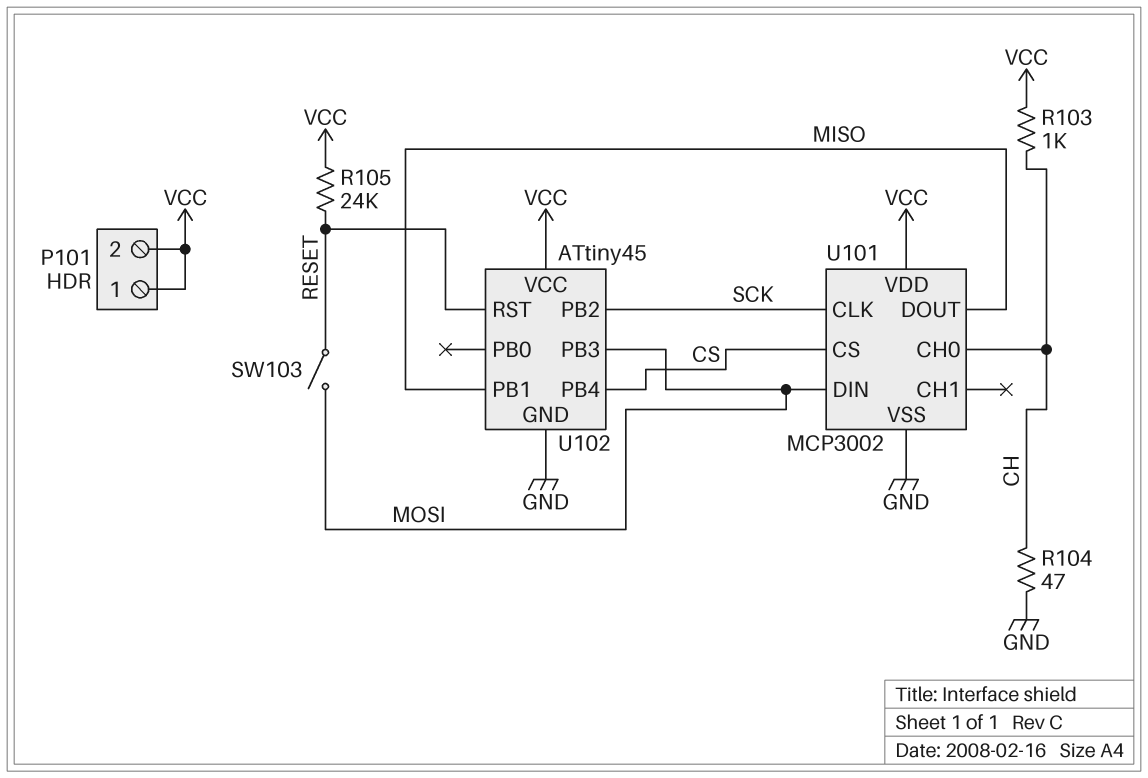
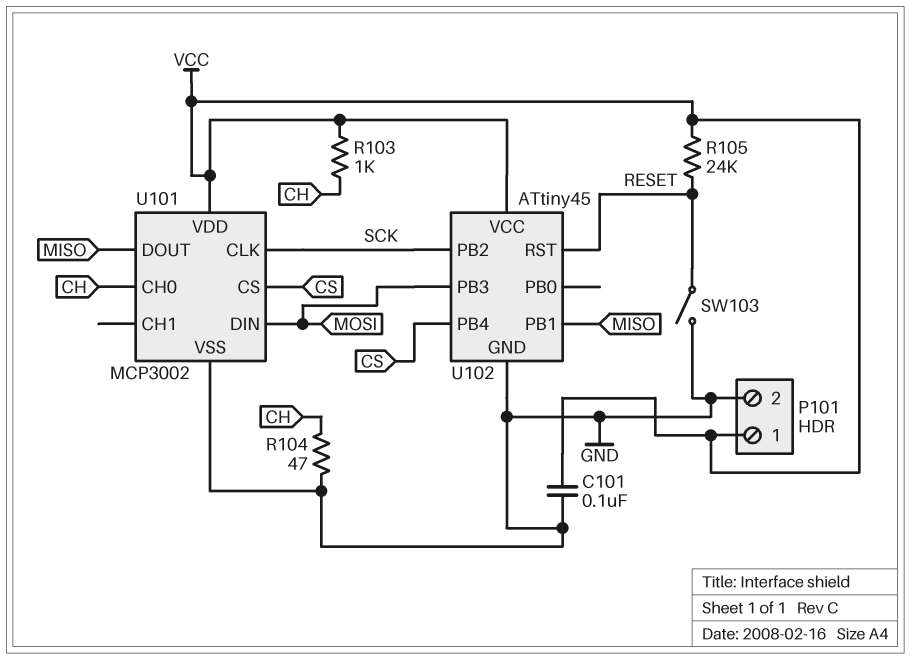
C101: none -> 100nF (GND, VCC)
P101 pin 2: VCC -> GND
SW103: switch (MOSI, RESET) -> switch (GND, RESET)

